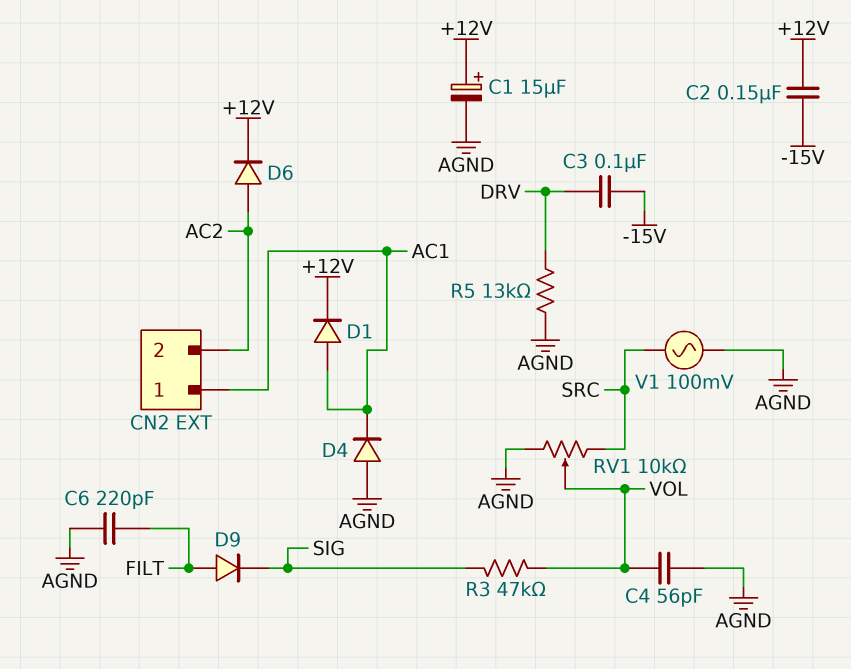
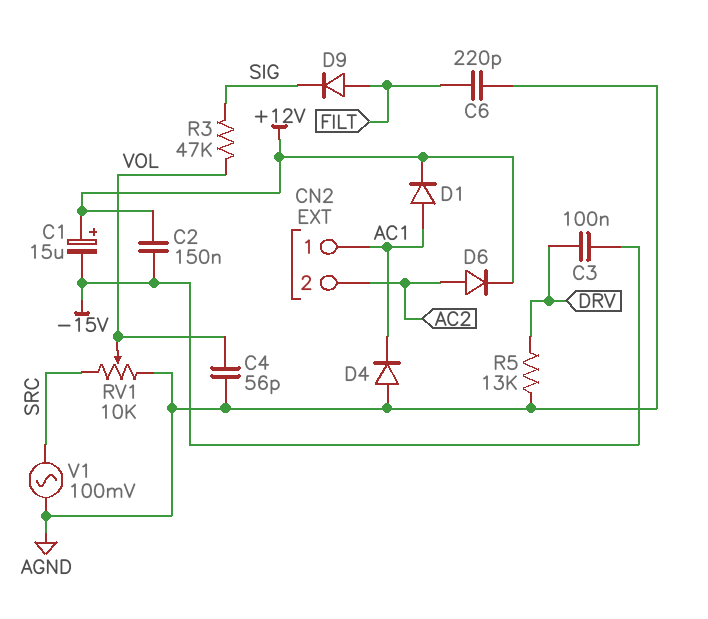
C1: 15uF (plus +12V, minus AGND) -> 15uF (plus +12V, minus -15V)

